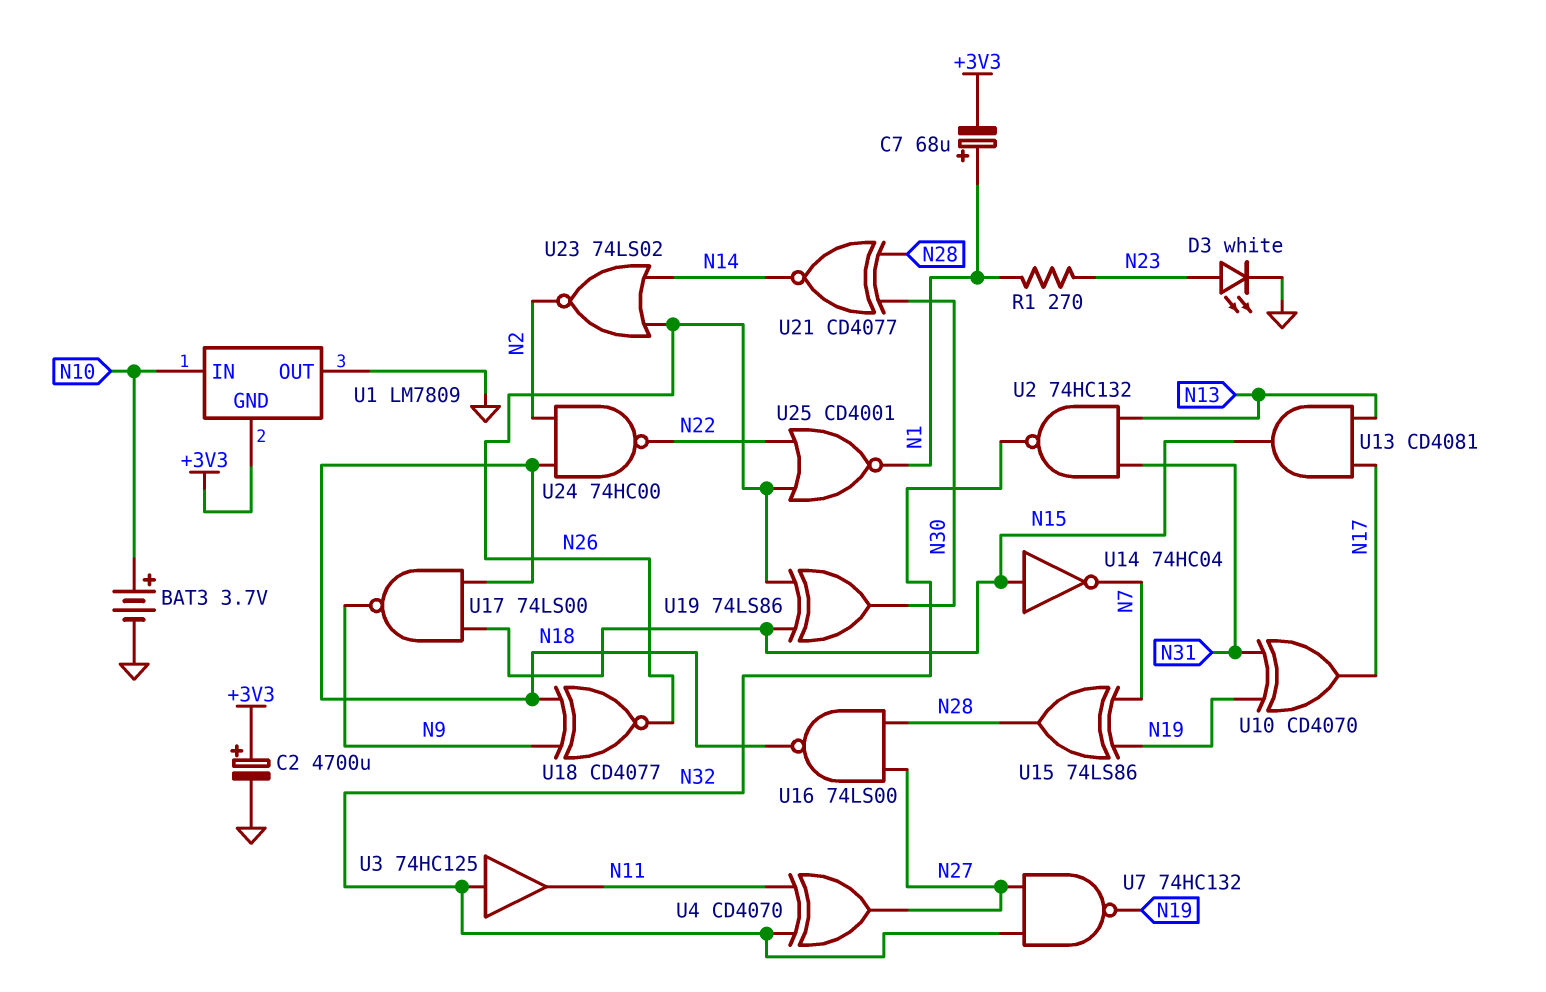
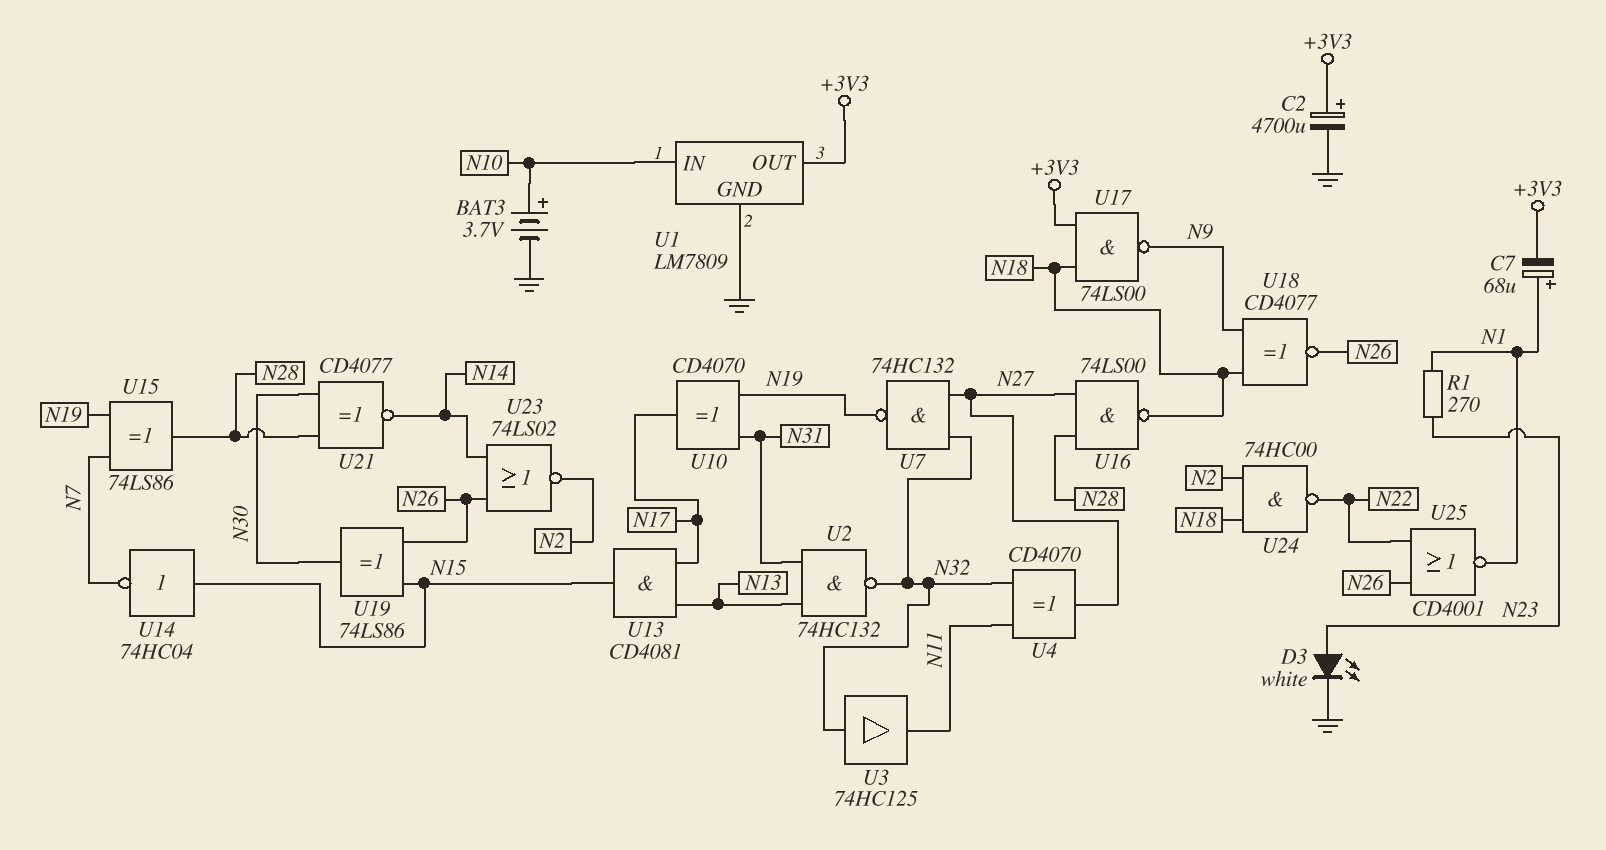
U1 pin GND: +3V3 -> GND
U1 pin OUT: GND -> +3V3
U17: NAND 74LS00 (in N15, in N18, out N9) -> NAND 74LS00 (in +3V3, in N18, out N9)

